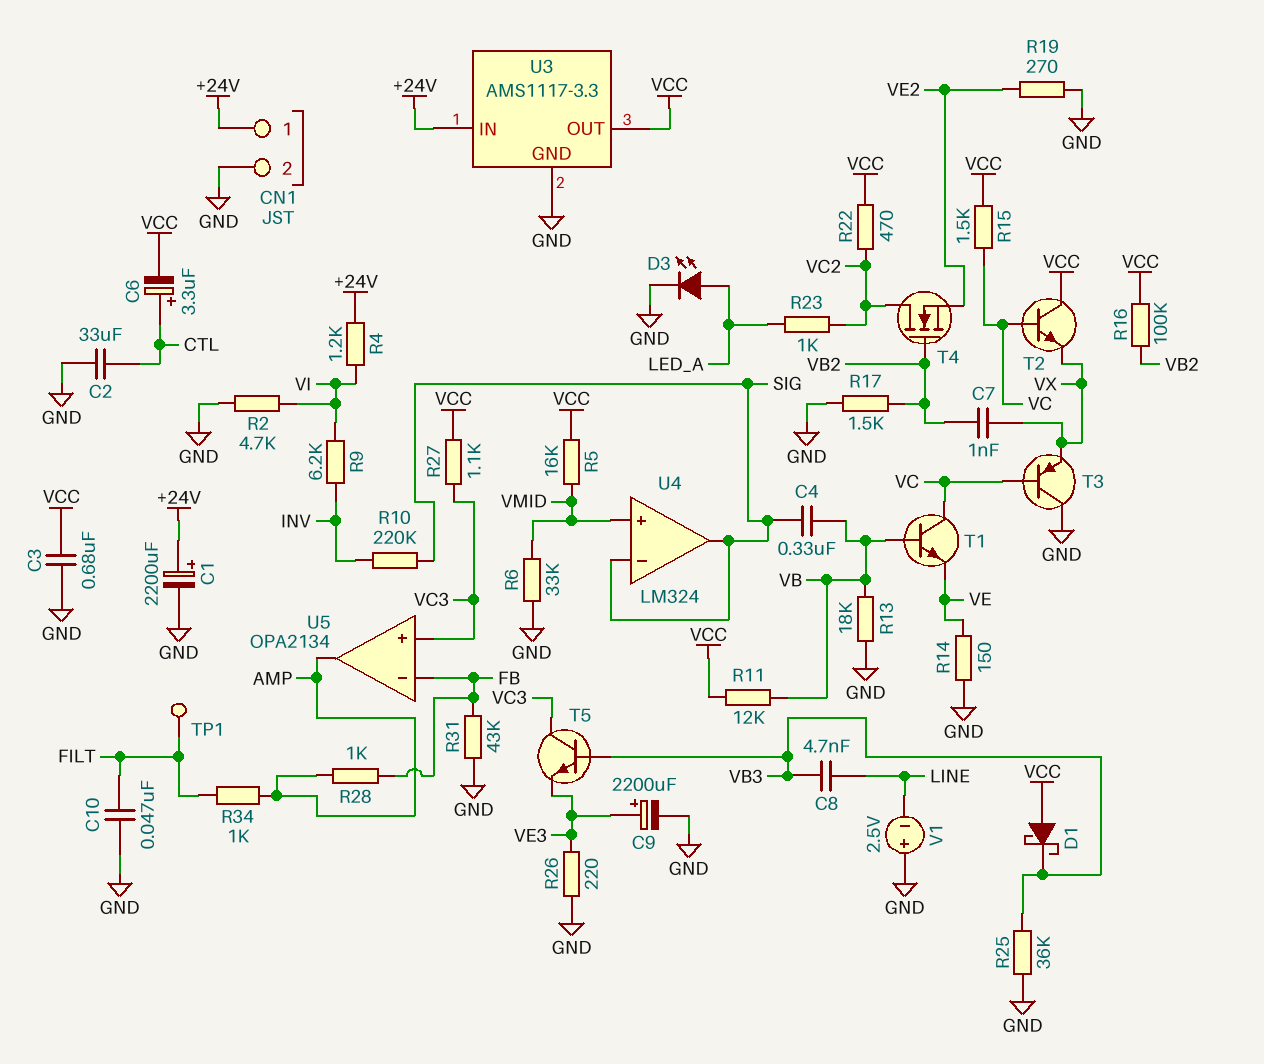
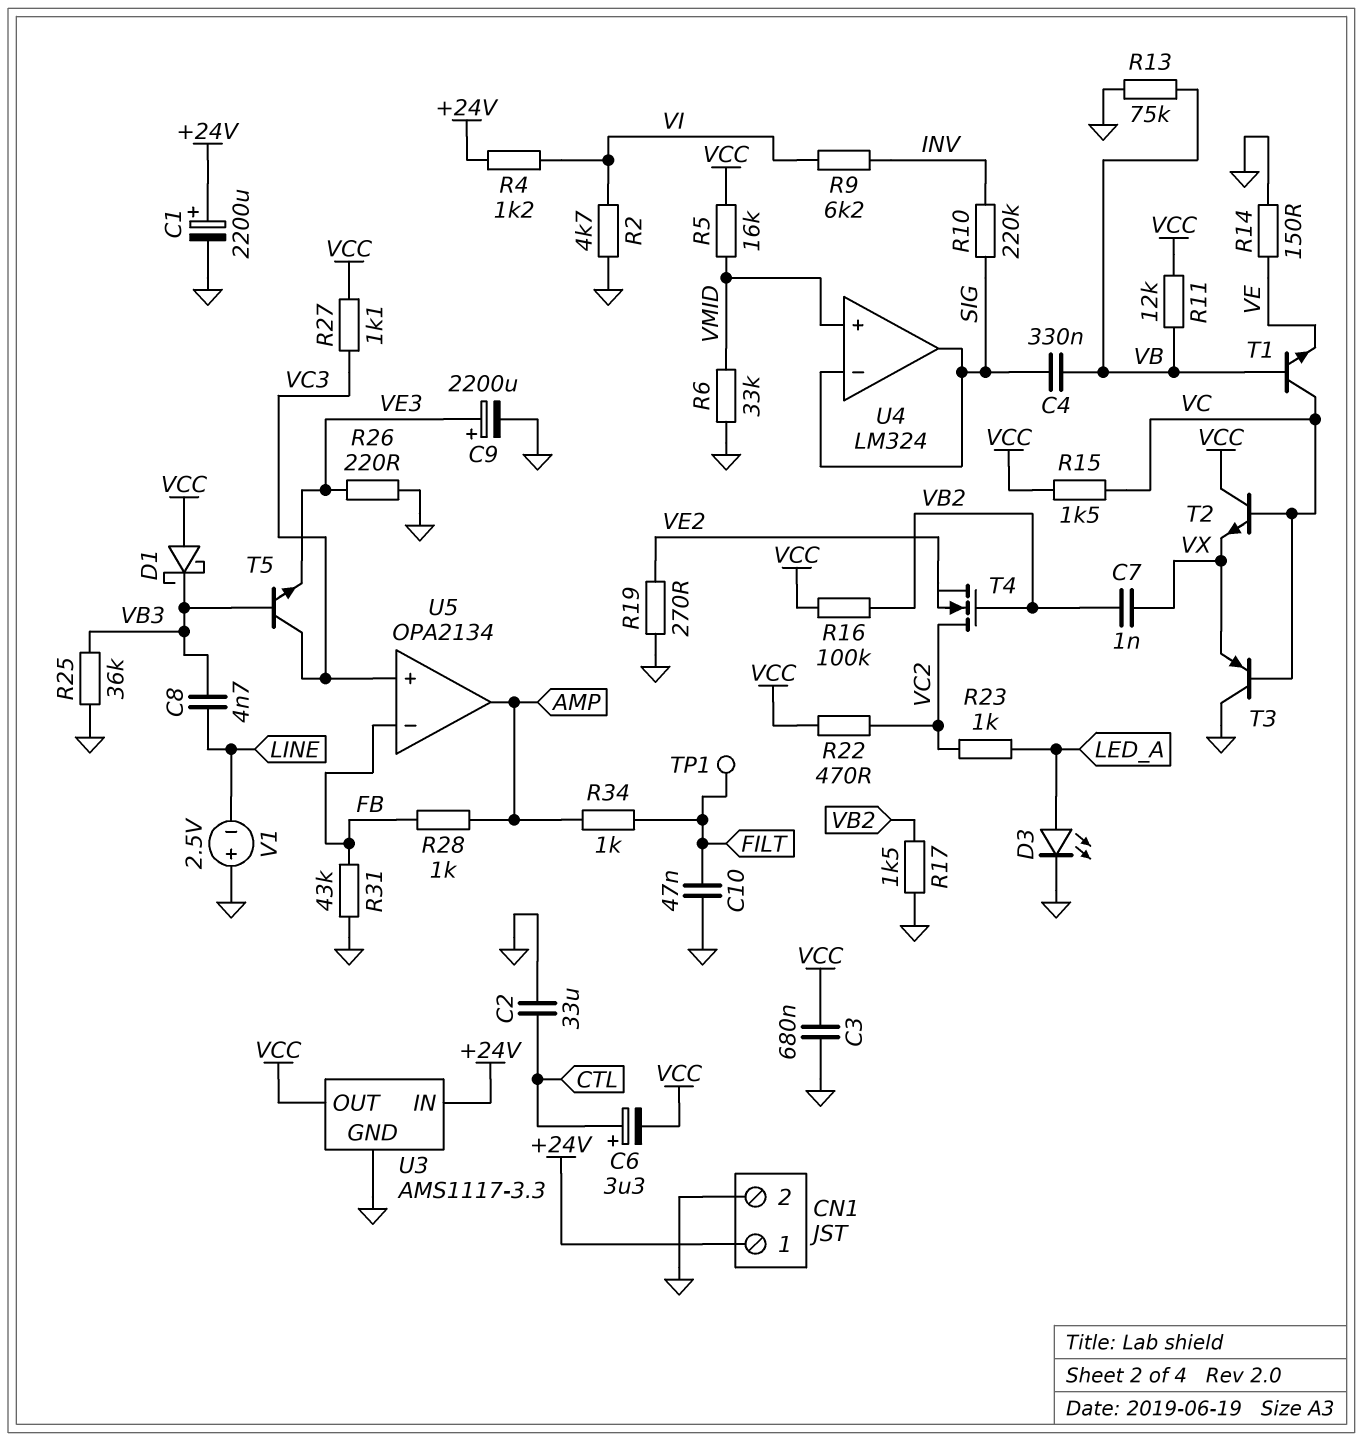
R13: 18k (GND, VB) -> 75k (GND, VB)

